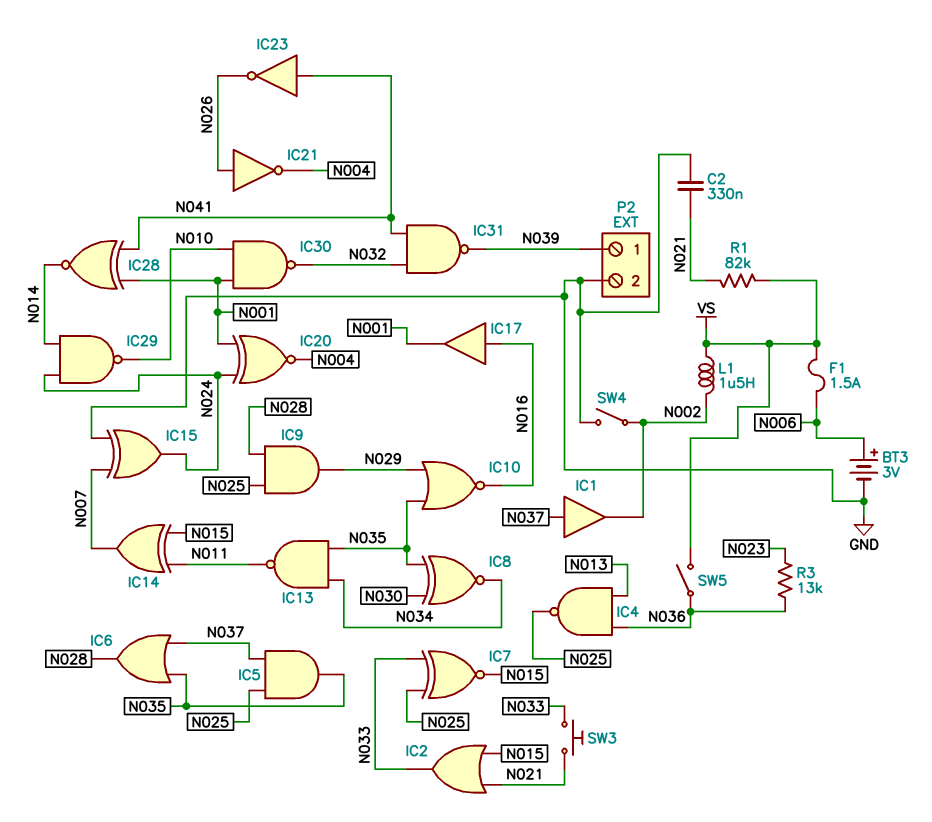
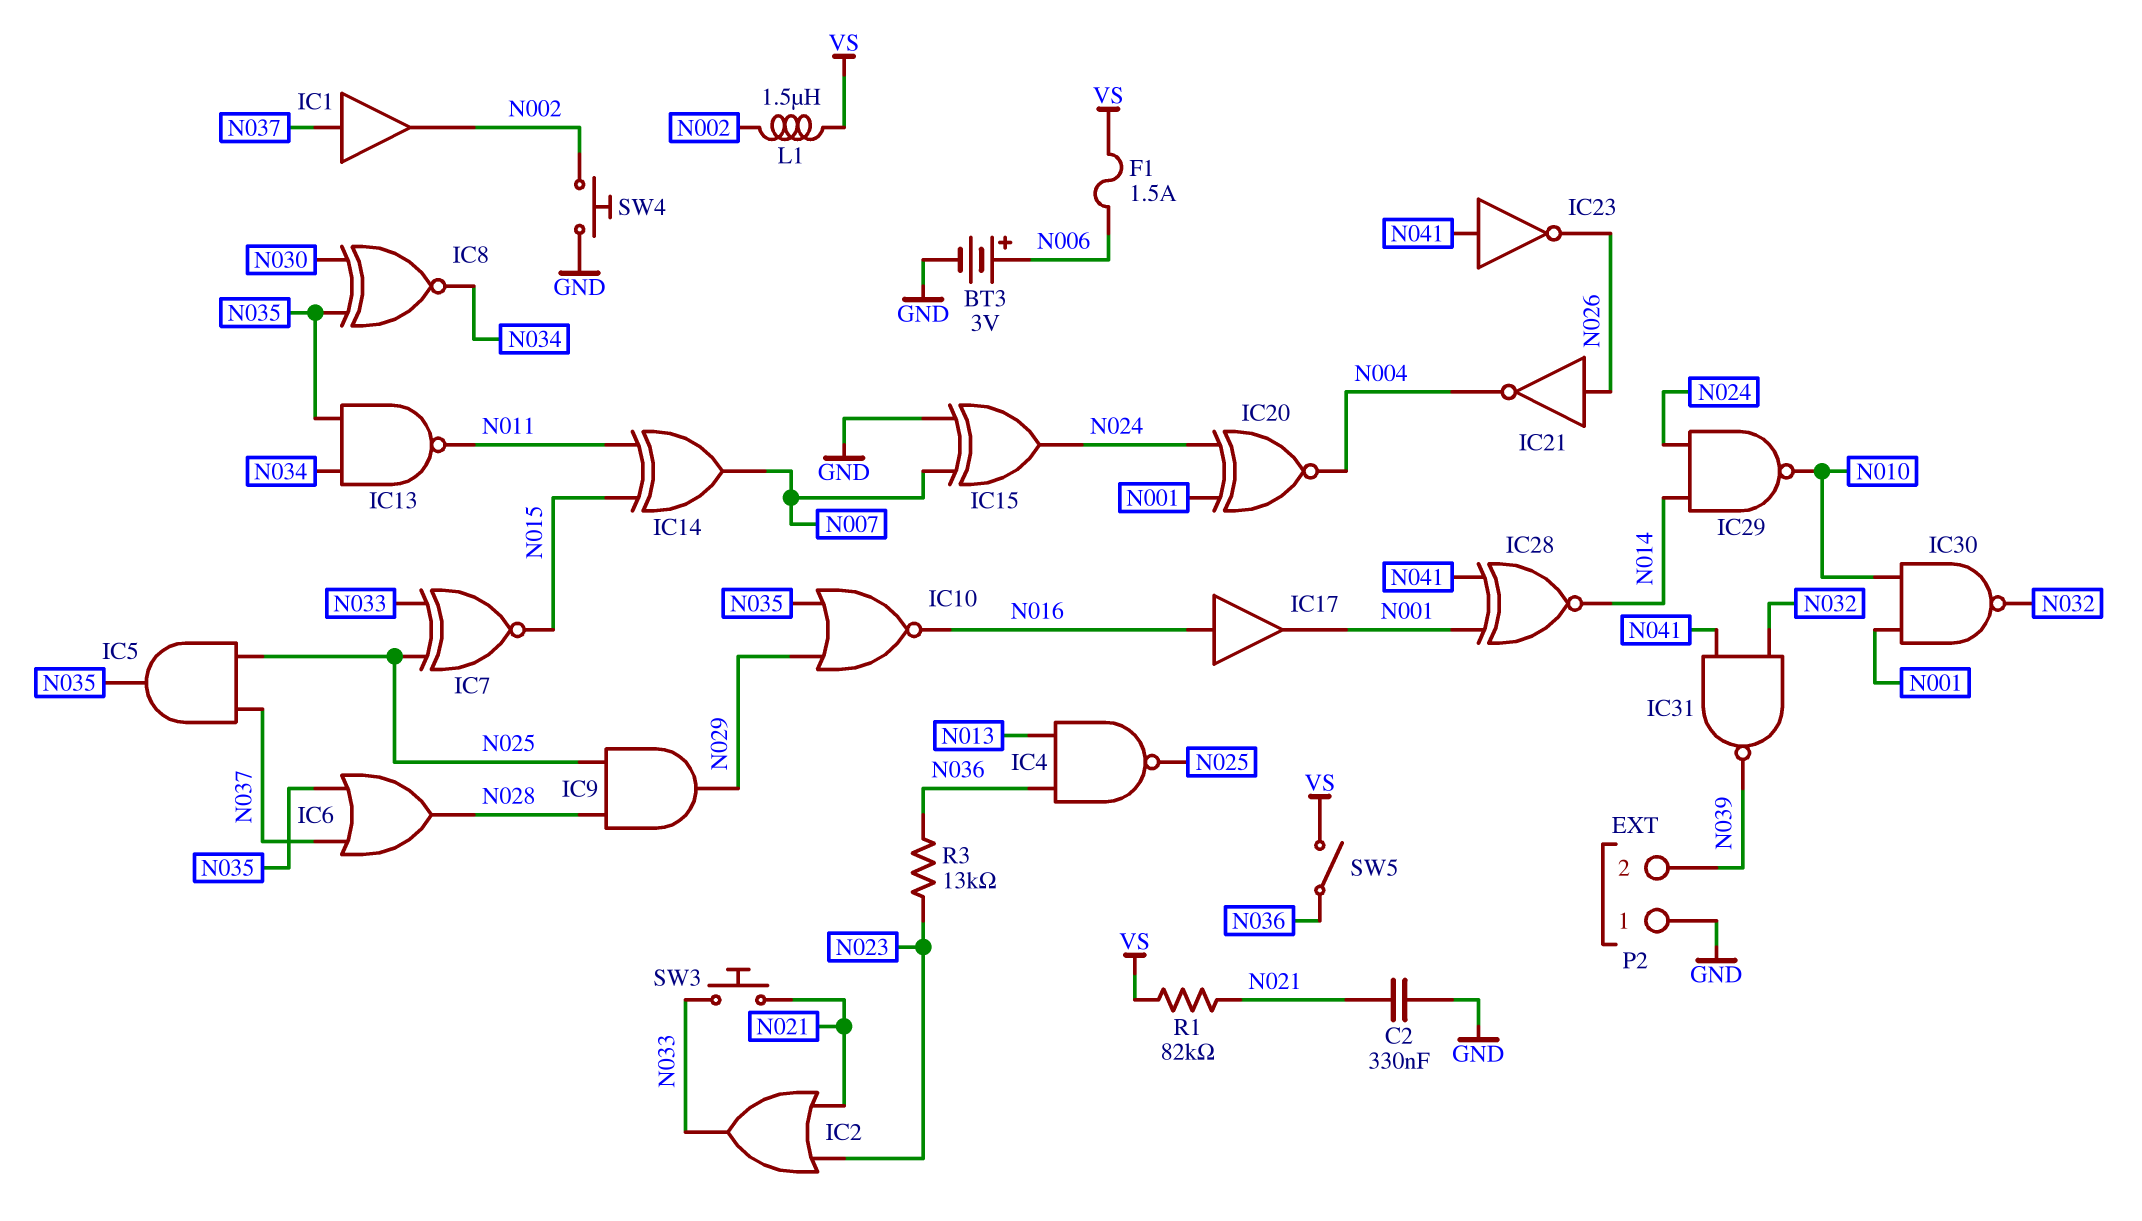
IC2: OR (in N015, in N021, out N033) -> OR (in N021, in N023, out N033)
P2 pin 1: N039 -> GND
P2 pin 2: GND -> N039
SW4: switch (GND, N002) -> button (GND, N002)

